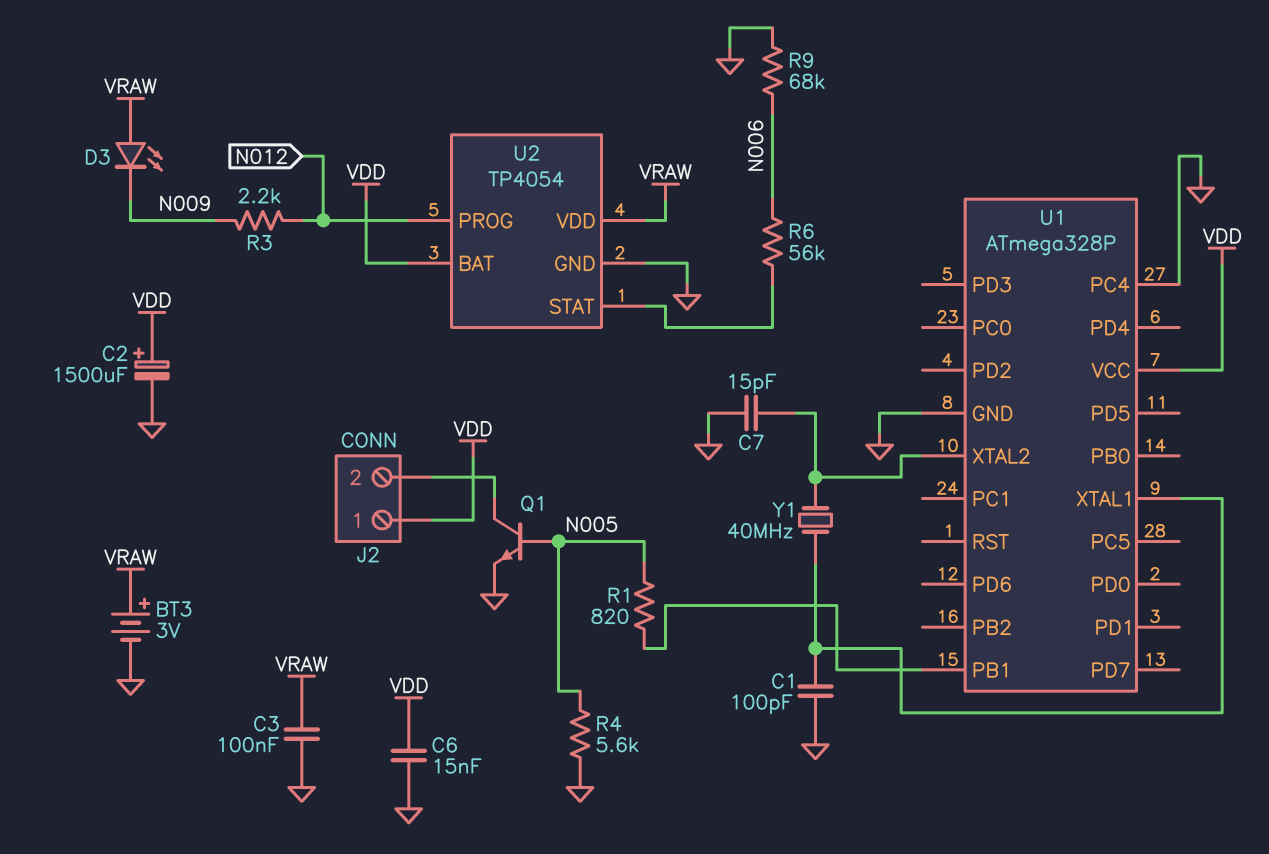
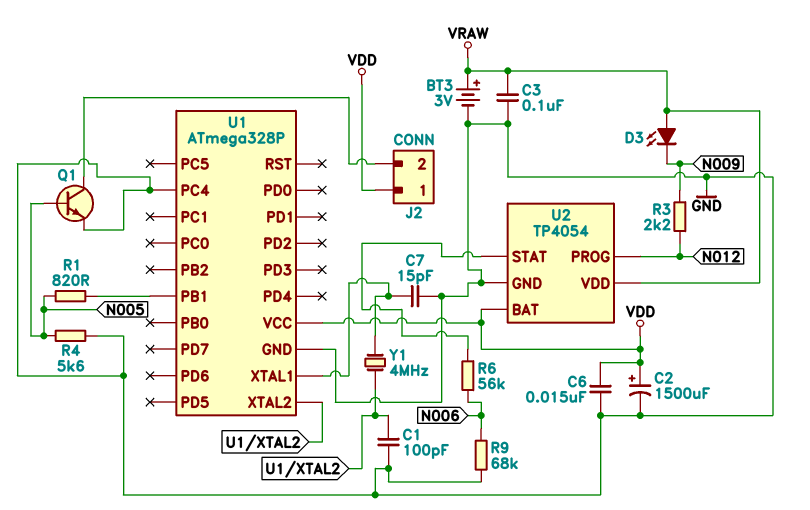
C1: 100pF (GND, U1/XTAL1) -> 100pF (GND, U1/XTAL2)
C7: 15pF (GND, U1/XTAL2) -> 15pF (GND, U1/XTAL1)
Y1: 40MHz (U1/XTAL1, U1/XTAL2) -> 4MHz (U1/XTAL1, U1/XTAL2)

